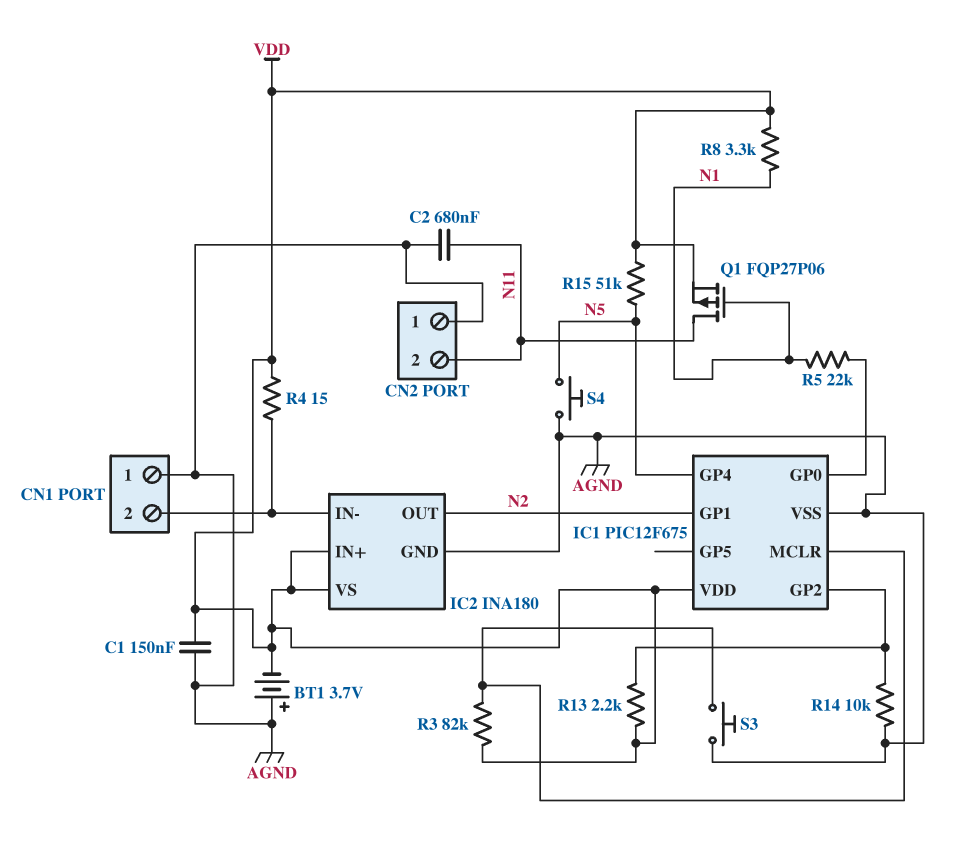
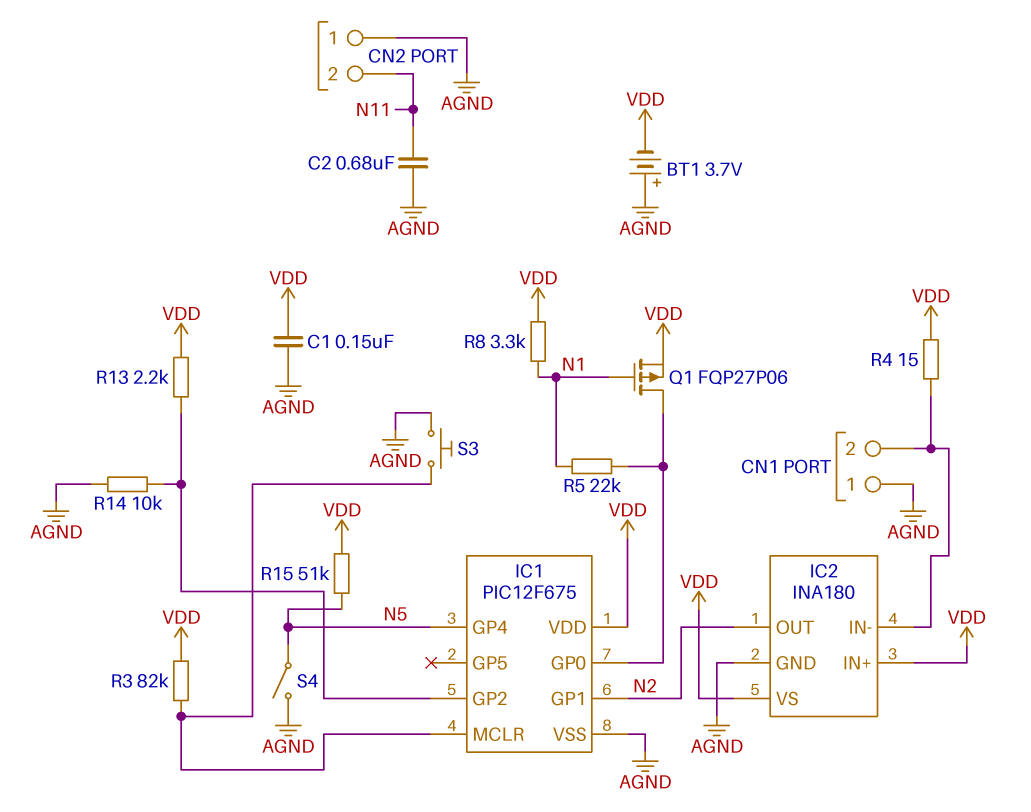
Q1: PMOS FQP27P06 (G N1, D N11, S VDD) -> PMOS FQP27P06 (G N1, D IC1/GP0, S VDD)
S4: button (AGND, N5) -> switch (AGND, N5)

